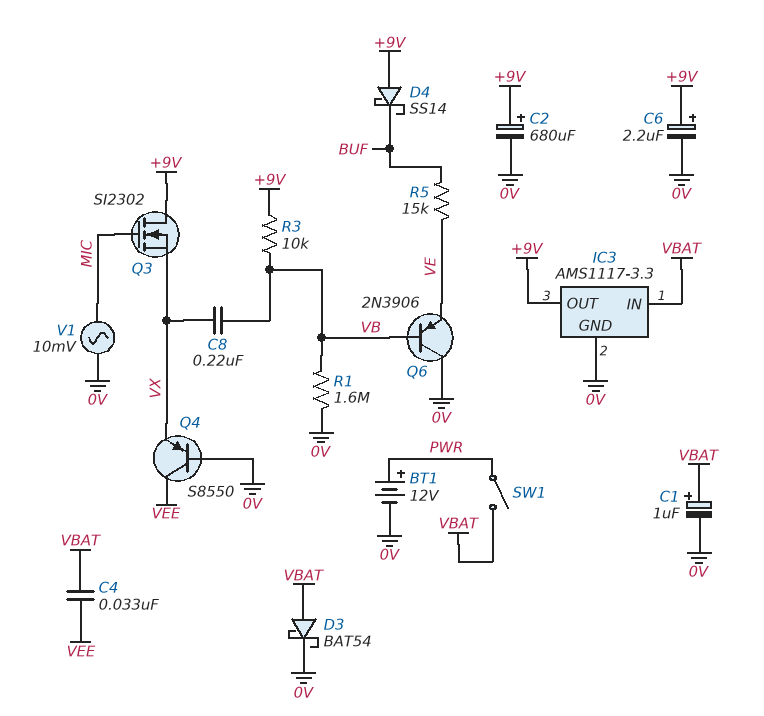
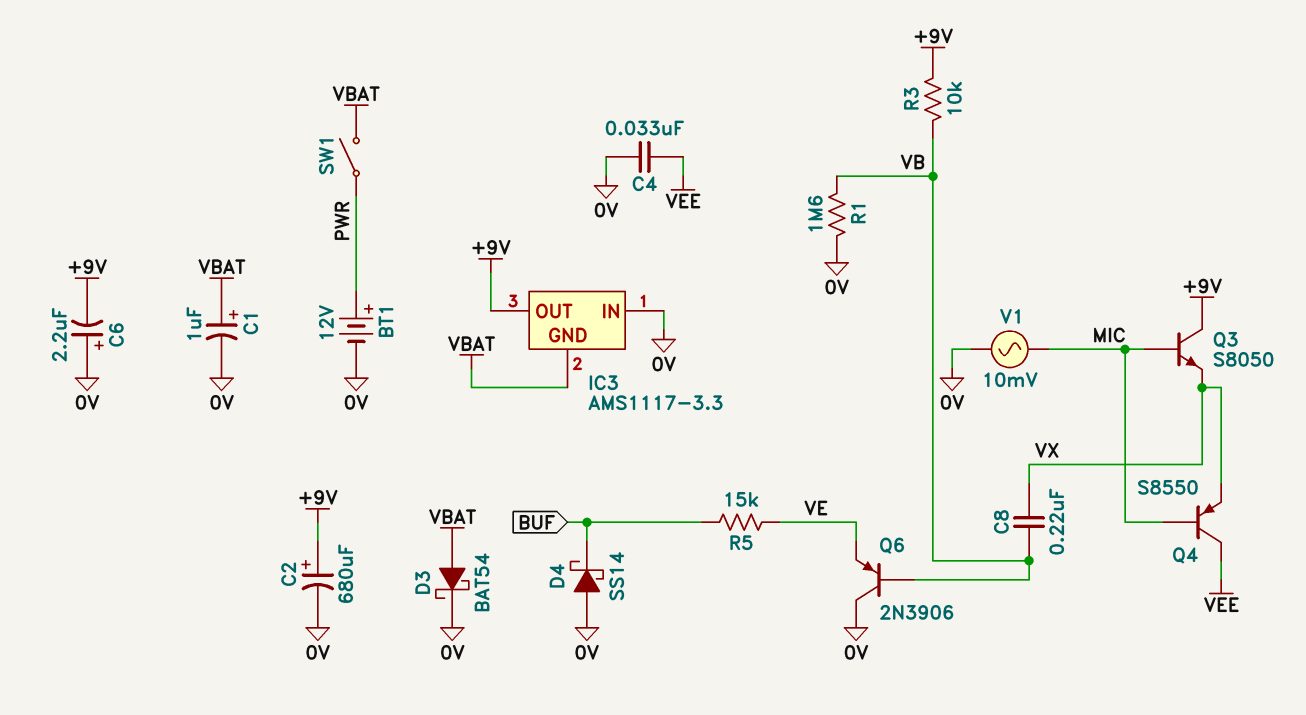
C4: 33nF (VBAT, VEE) -> 33nF (0V, VEE)
C6: 2.2uF (plus +9V, minus 0V) -> 2.2uF (plus 0V, minus +9V)
D4: schottky SS14 (A +9V, K BUF) -> schottky SS14 (A 0V, K BUF)
IC3 pin GND: 0V -> VBAT
IC3 pin IN: VBAT -> 0V
Q3: NMOS SI2302 (G MIC, D +9V, S VX) -> NPN S8050 (B MIC, C +9V, E VX)
Q4: PNP S8550 (B 0V, C VEE, E VX) -> PNP S8550 (B MIC, C VEE, E VX)

